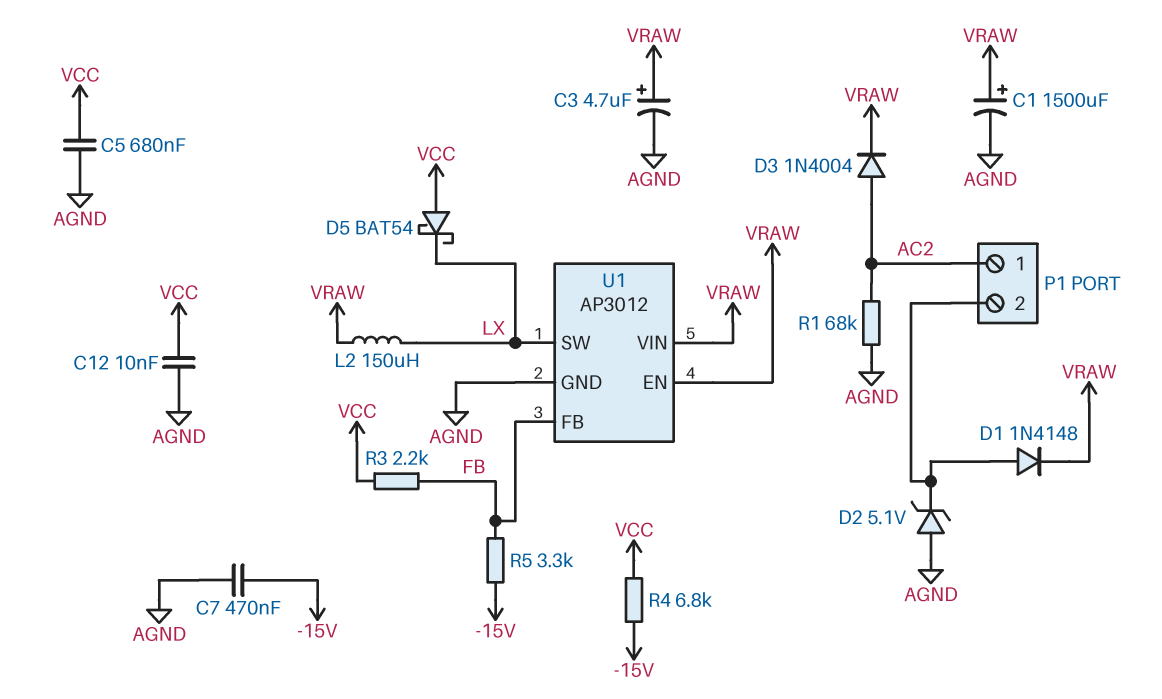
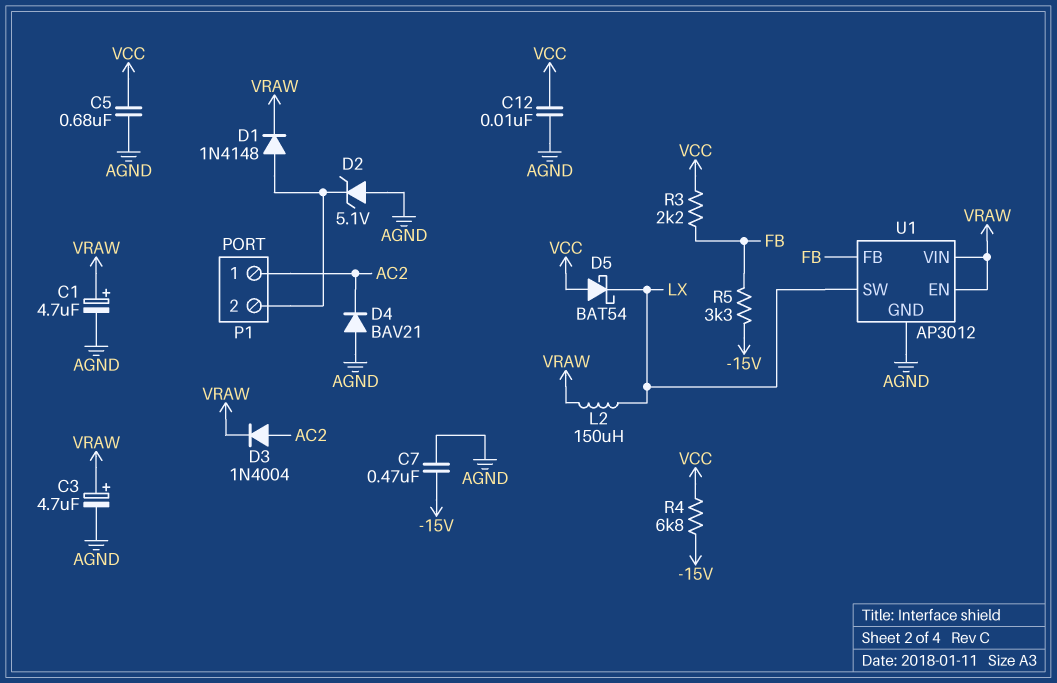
C1: 1500uF (plus VRAW, minus AGND) -> 4.7uF (plus VRAW, minus AGND)
D4: none -> diode BAV21 (A AGND, K AC2)
R1: 68k (AC2, AGND) -> none

